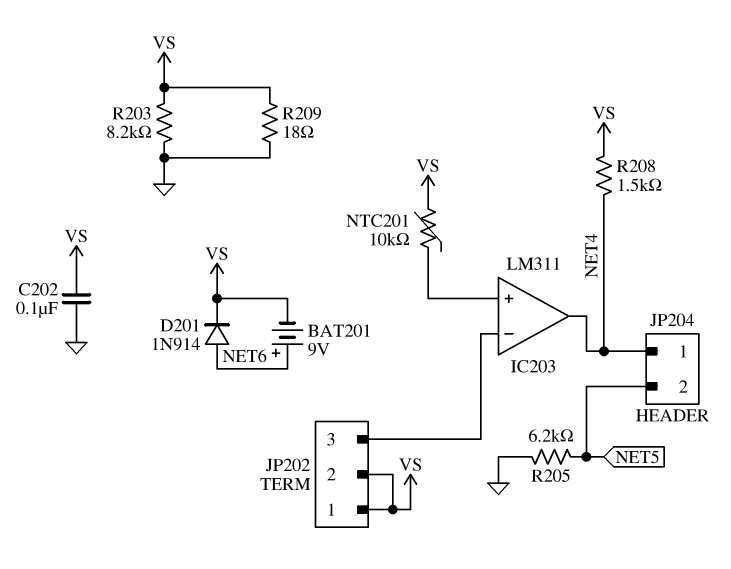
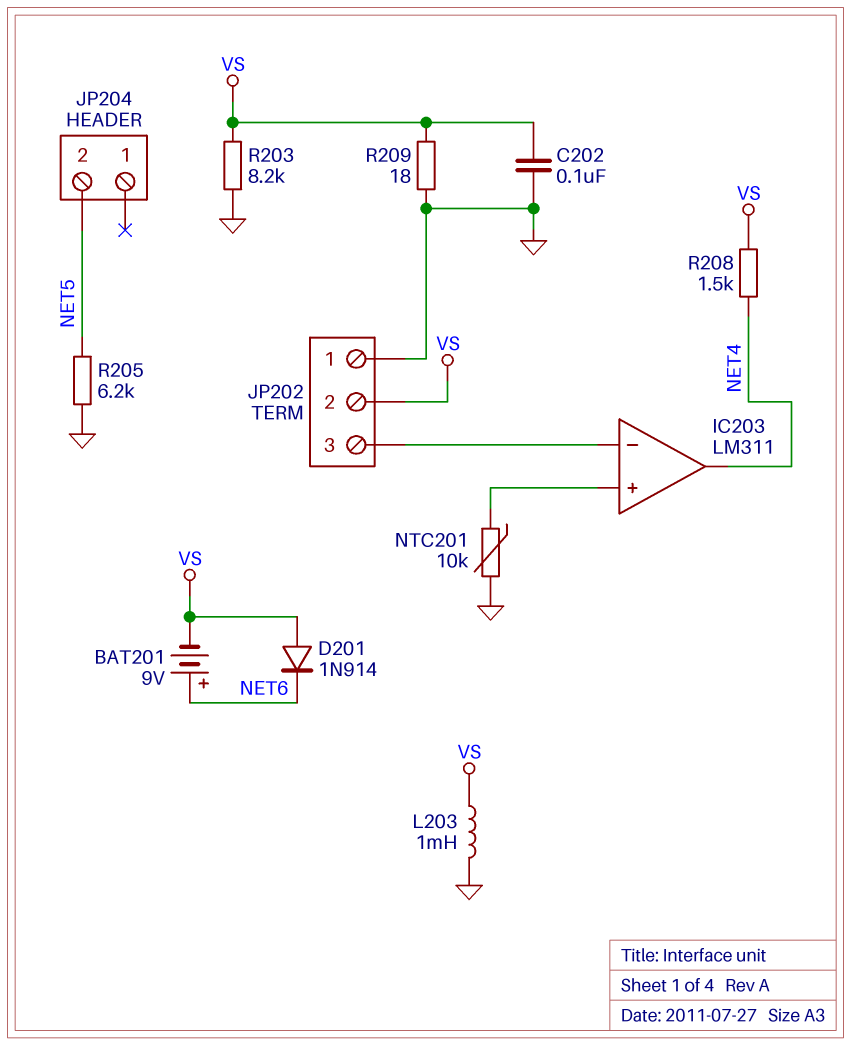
D201: diode 1N914 (A NET6, K VS) -> diode 1N914 (A VS, K NET6)
JP202 pin 1: VS -> GND
JP204 pin 1: NET4 -> none
L203: none -> 1mH (GND, VS)
NTC201: 10k (IC203/in+, VS) -> 10k (GND, IC203/in+)

